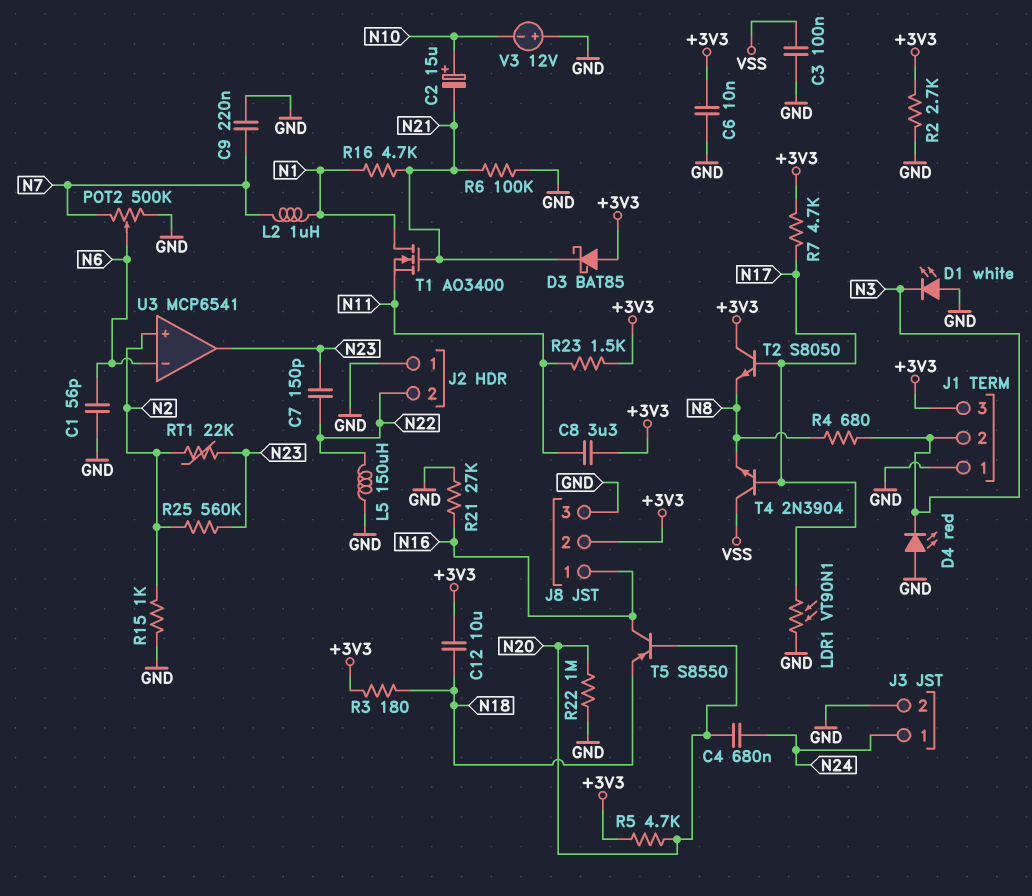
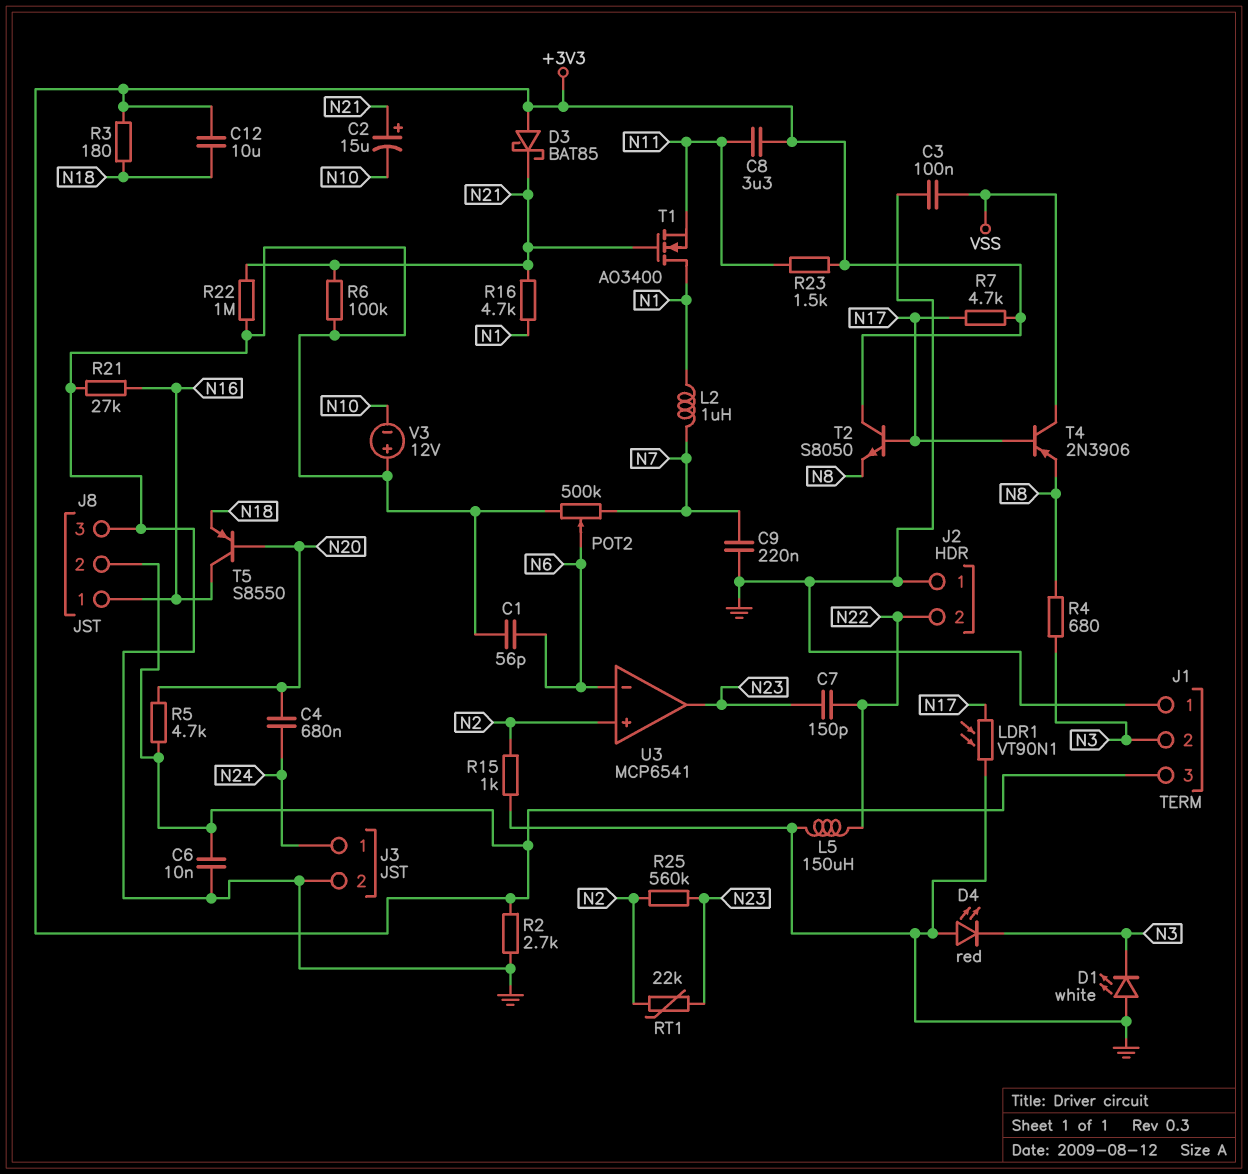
C2: 15uF (plus N10, minus N21) -> 15uF (plus N21, minus N10)
R22: 1M (GND, N20) -> 1M (GND, N21)
T4: NPN 2N3904 (B N17, C VSS, E N8) -> PNP 2N3906 (B N17, C VSS, E N8)

